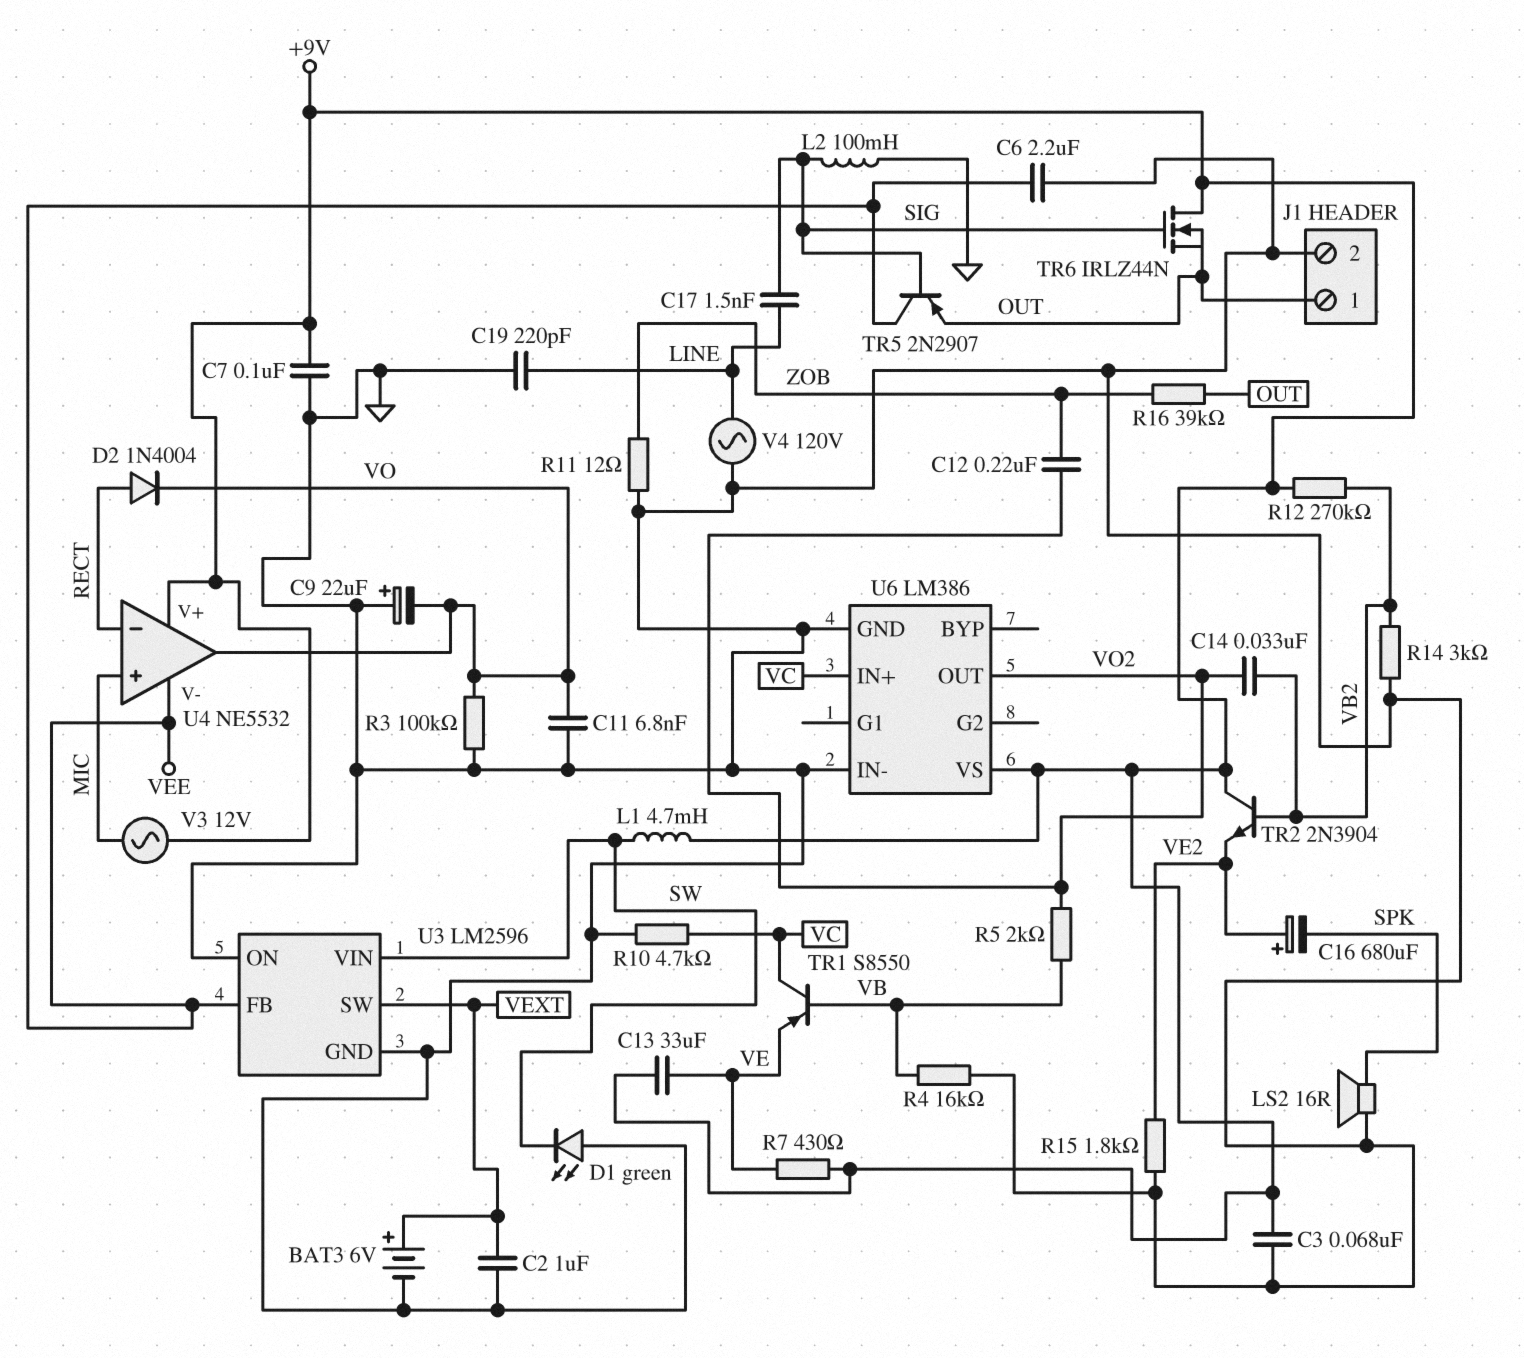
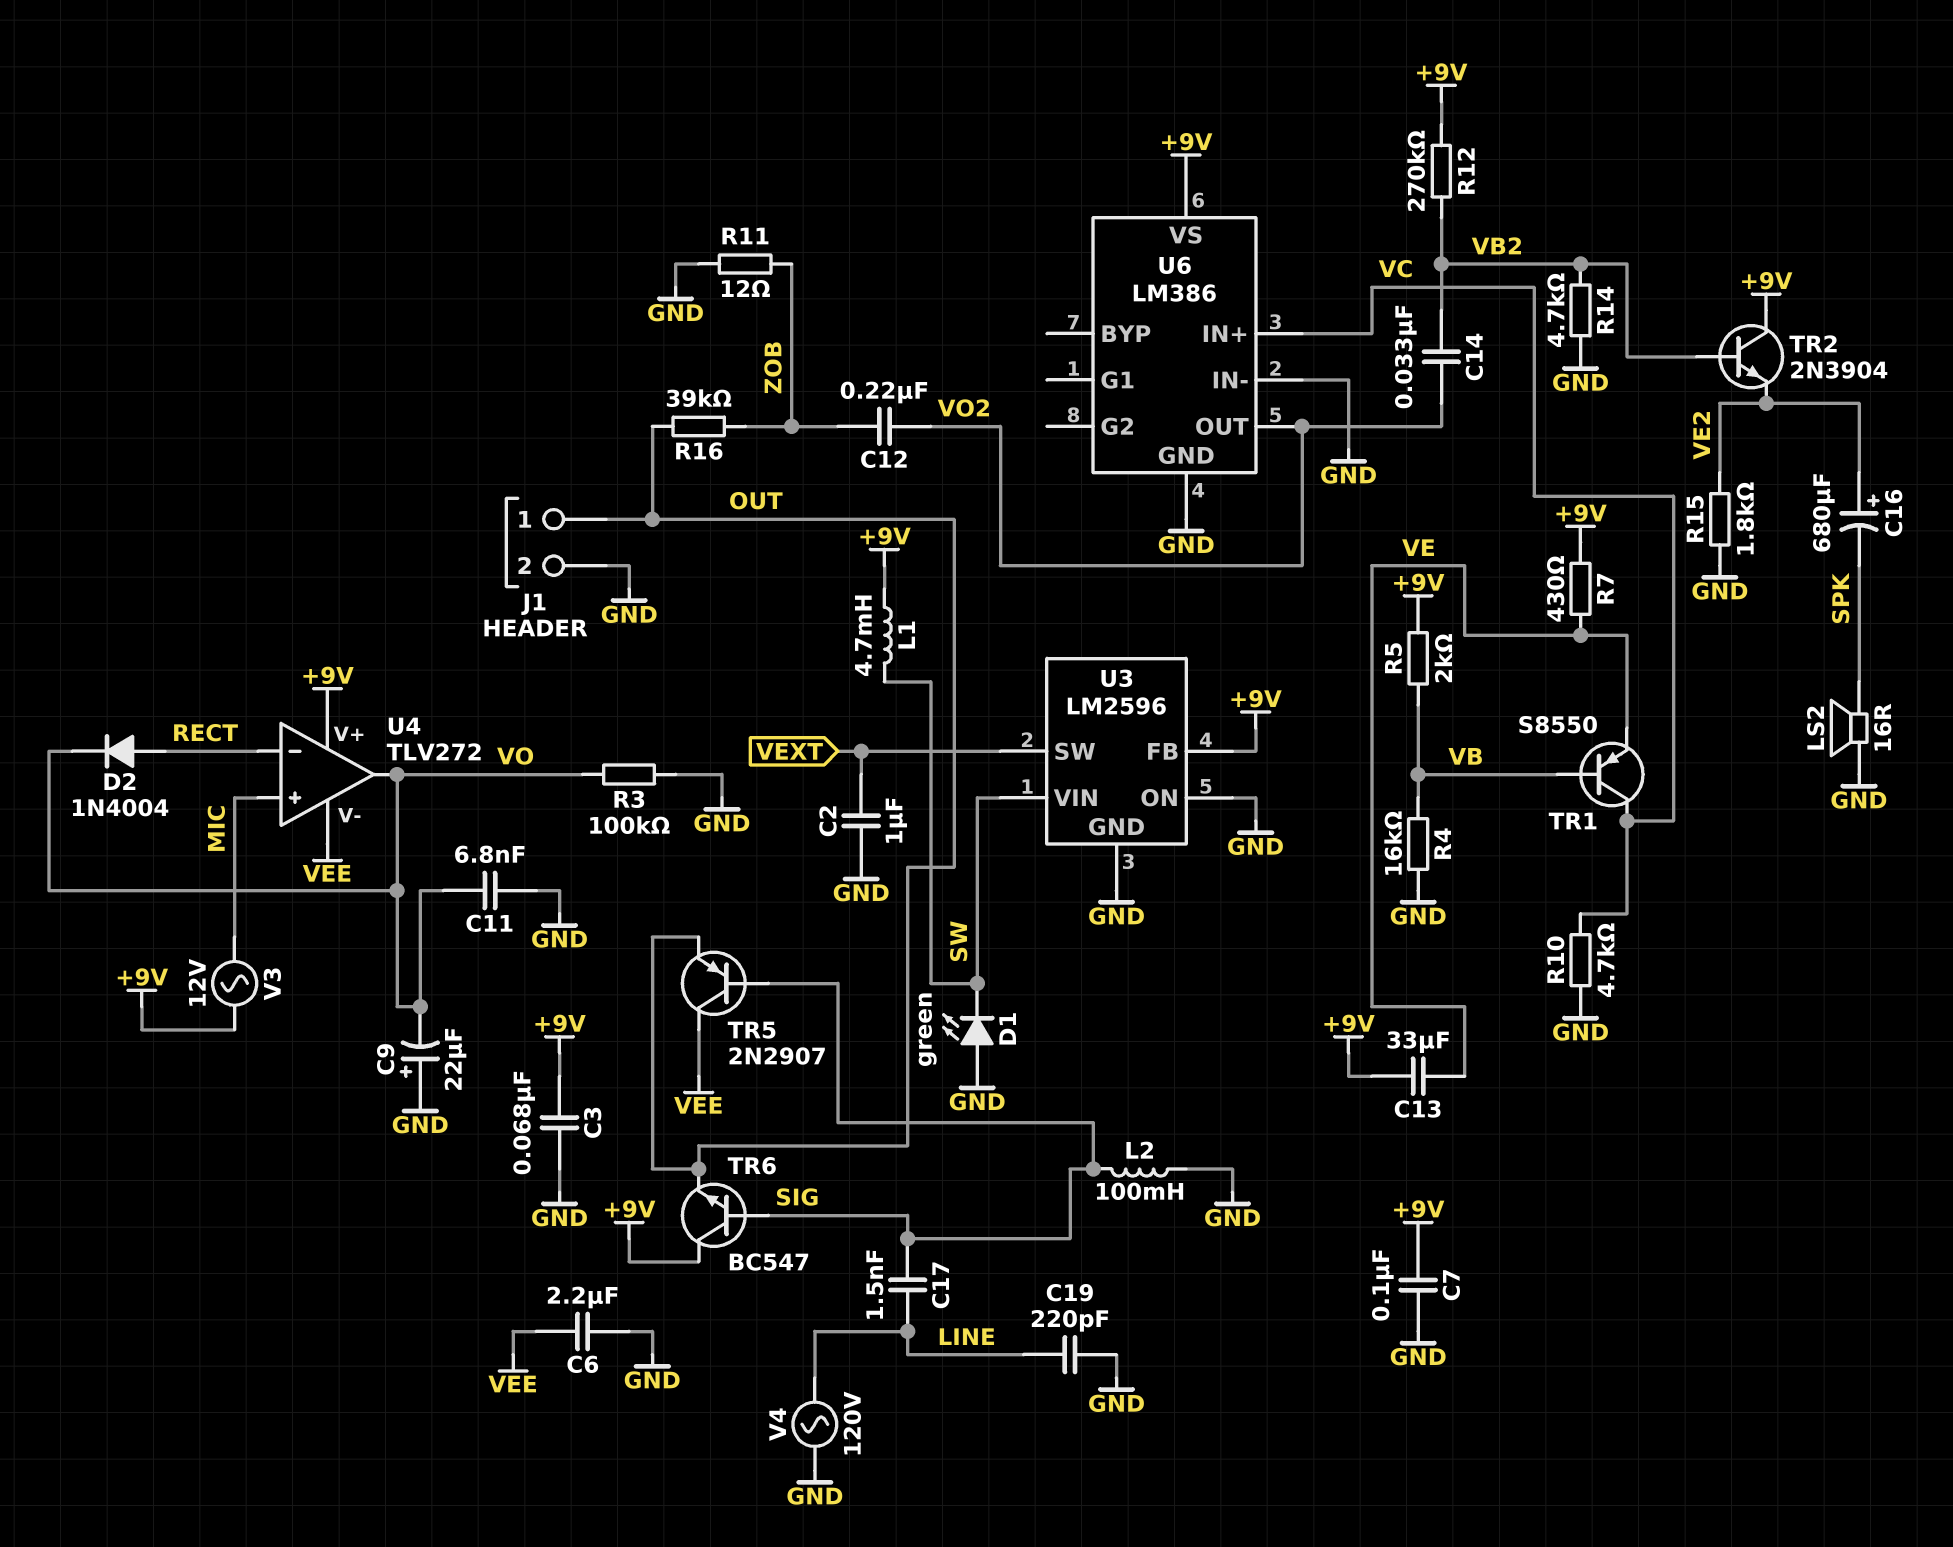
BAT3: 6V (plus VEXT, minus GND) -> none
R5: 2k (VB, VO2) -> 2k (+9V, VB)
R14: 3k (GND, VB2) -> 4.7k (GND, VB2)
TR6: NMOS IRLZ44N (G SIG, D +9V, S OUT) -> NPN BC547 (B SIG, C +9V, E OUT)
U3 pin FB: VEE -> +9V
U4: NE5532 -> TLV272

